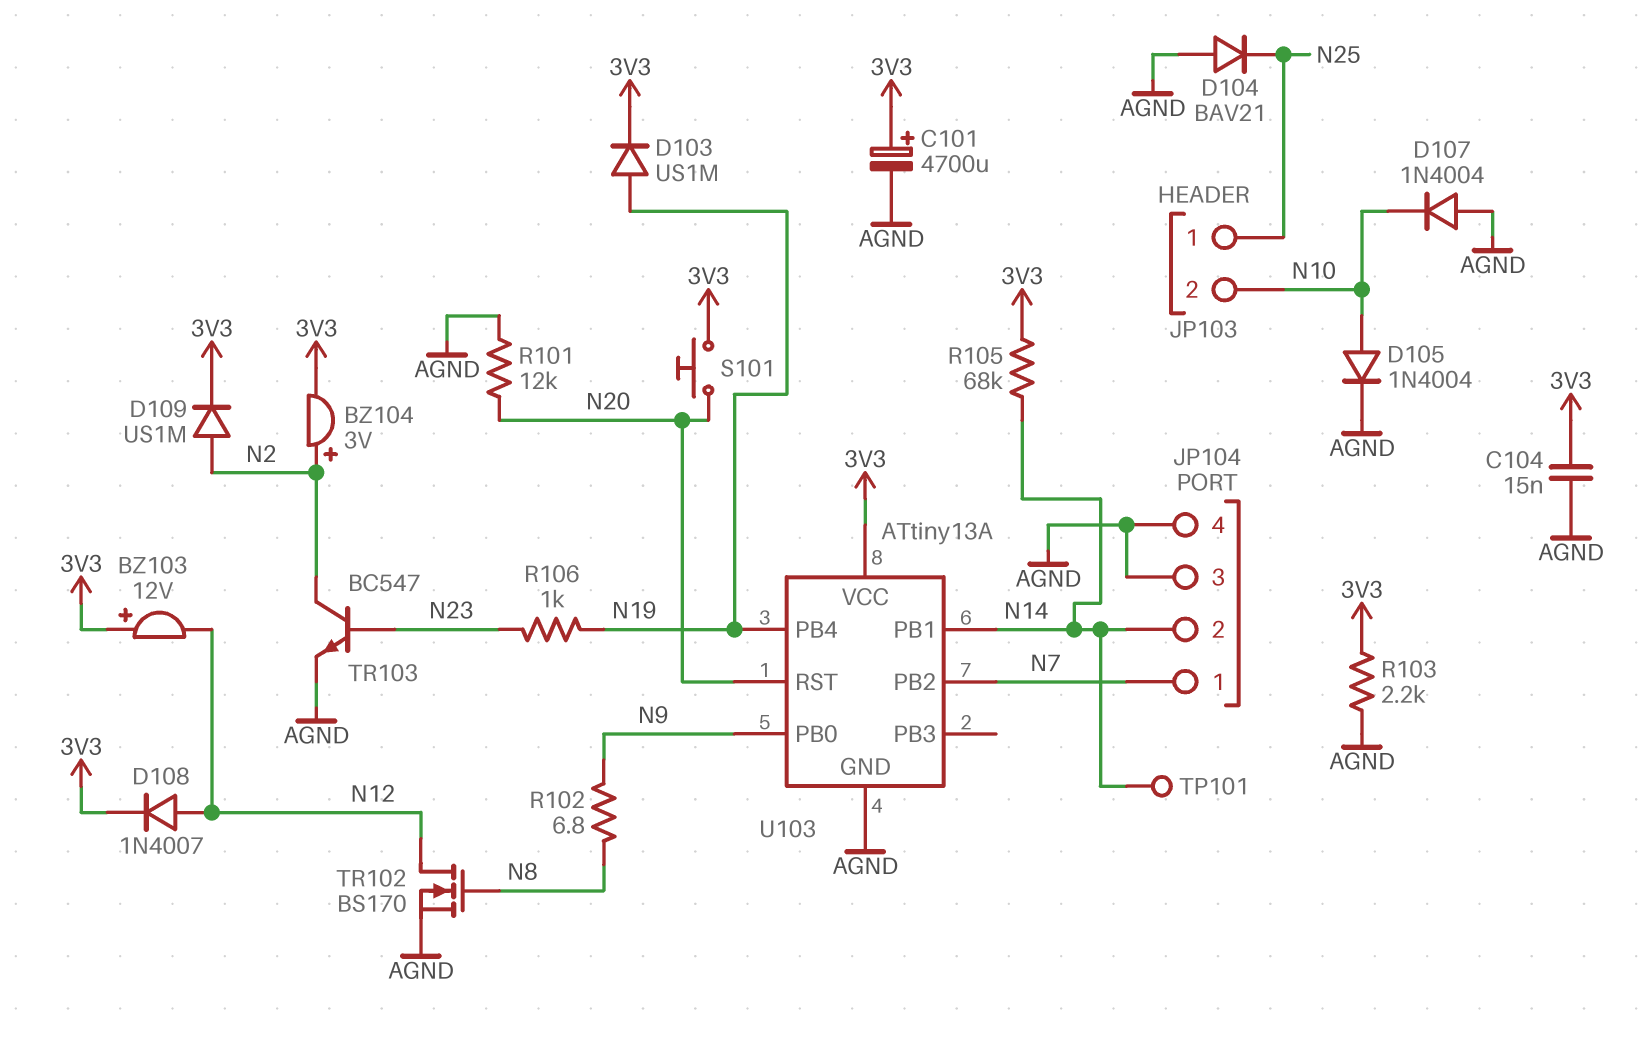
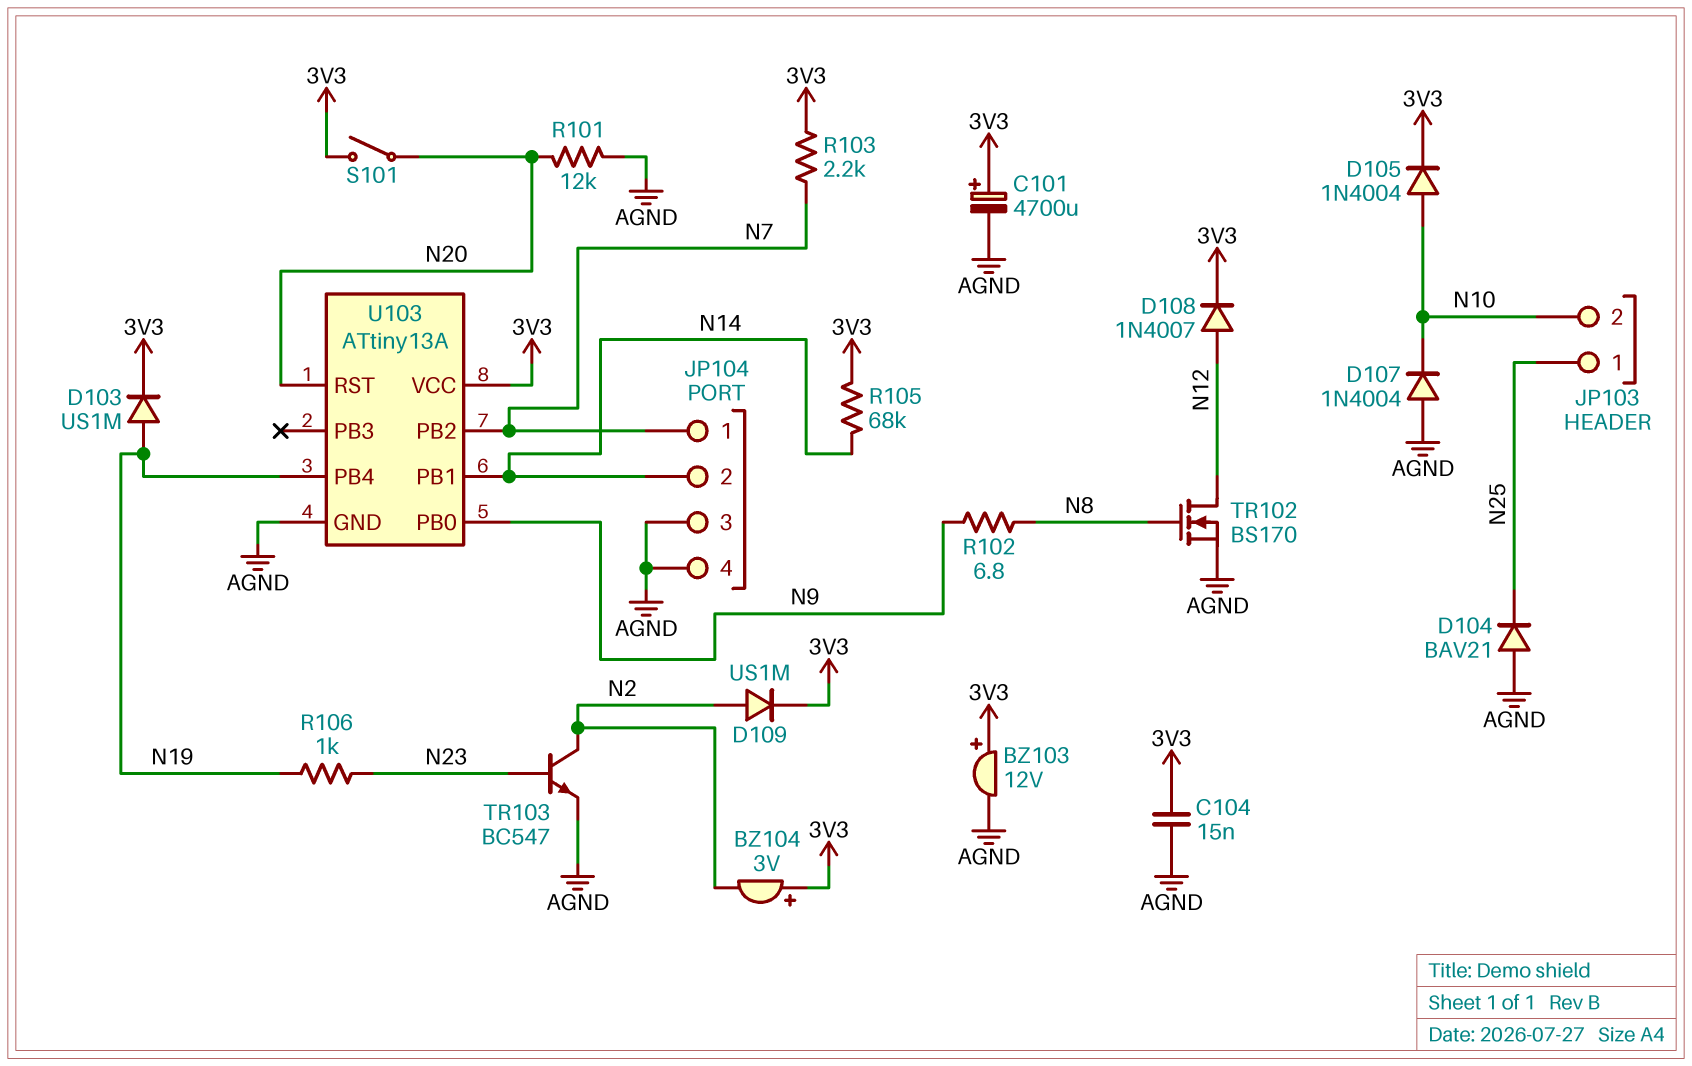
BZ103: buzzer 12V (plus 3V3, minus N12) -> buzzer 12V (plus 3V3, minus AGND)
BZ104: buzzer 3V (plus N2, minus 3V3) -> buzzer 3V (plus 3V3, minus N2)
D105: diode 1N4004 (A N10, K AGND) -> diode 1N4004 (A N10, K 3V3)
R103: 2.2k (3V3, AGND) -> 2.2k (3V3, N7)
S101: button (3V3, N20) -> switch (3V3, N20)
TP101: test point (N14) -> none

